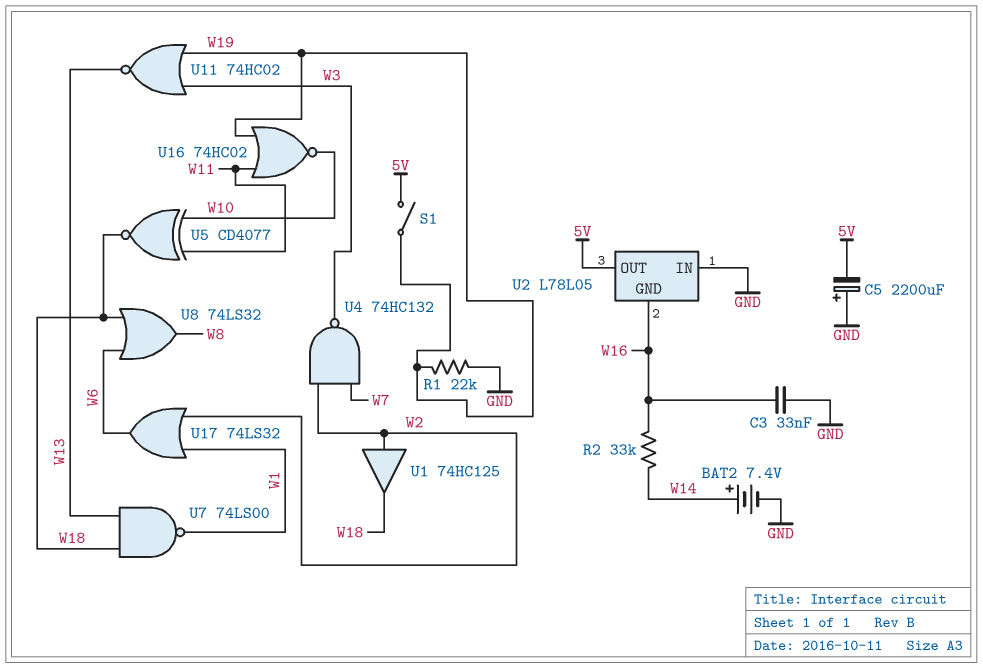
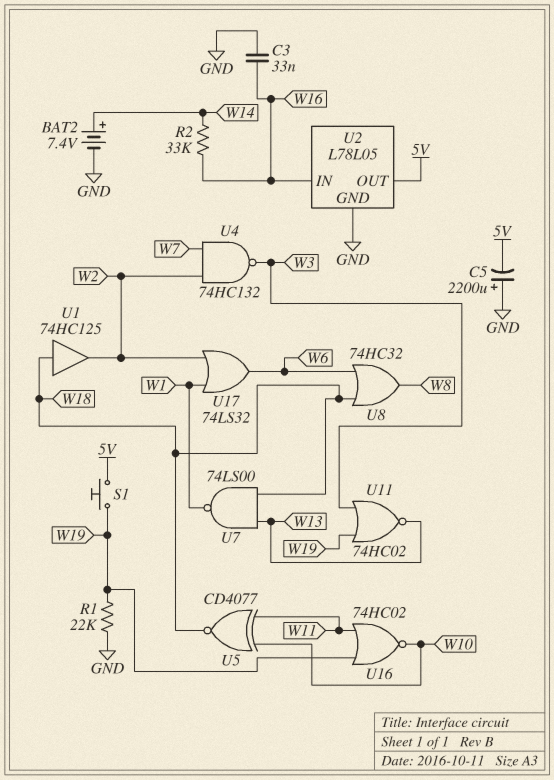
S1: switch (5V, W19) -> button (5V, W19)
U1: buffer 74HC125 (in W2, out W18) -> buffer 74HC125 (in W18, out W2)
U2 pin GND: W16 -> GND
U2 pin IN: GND -> W16
U8: OR 74LS32 (in W6, in W18, out W8) -> OR 74HC32 (in W6, in W18, out W8)

